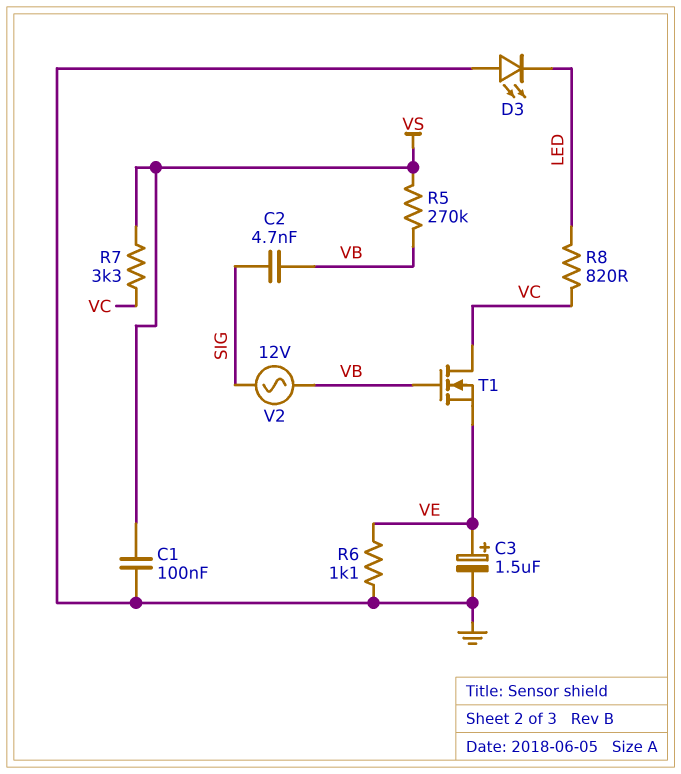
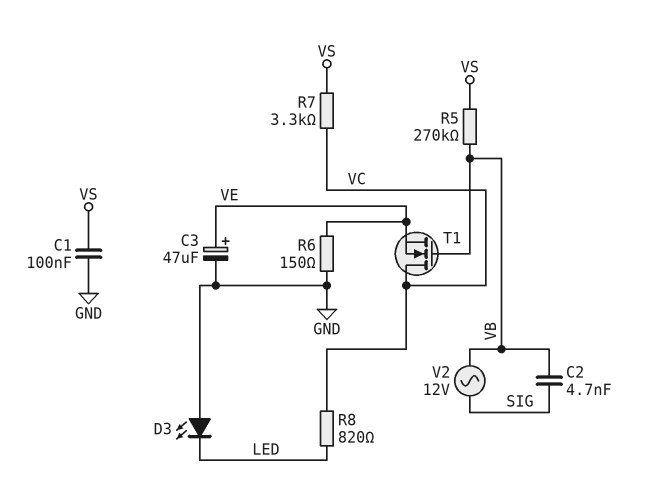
C3: 1.5uF (plus VE, minus GND) -> 47uF (plus VE, minus GND)
R6: 1.1k (GND, VE) -> 150 (GND, VE)

